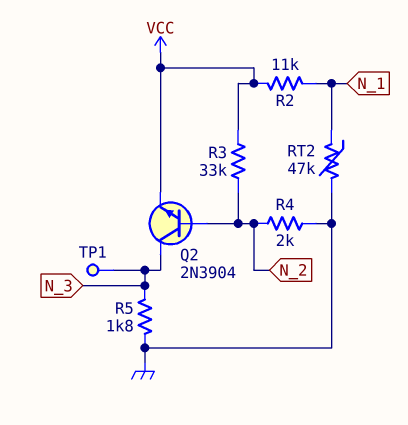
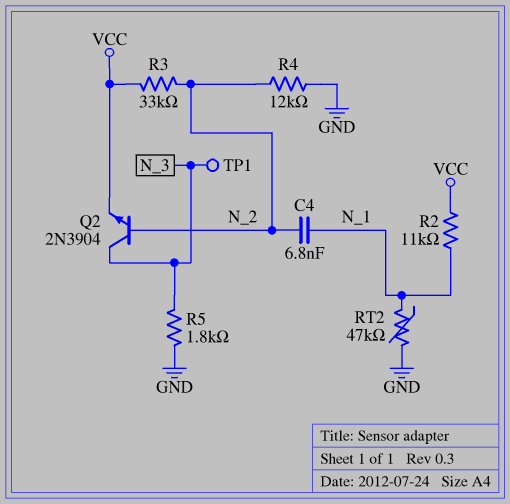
C4: none -> 6.8nF (N_1, N_2)
R4: 2k (GND, N_2) -> 12k (GND, N_2)

